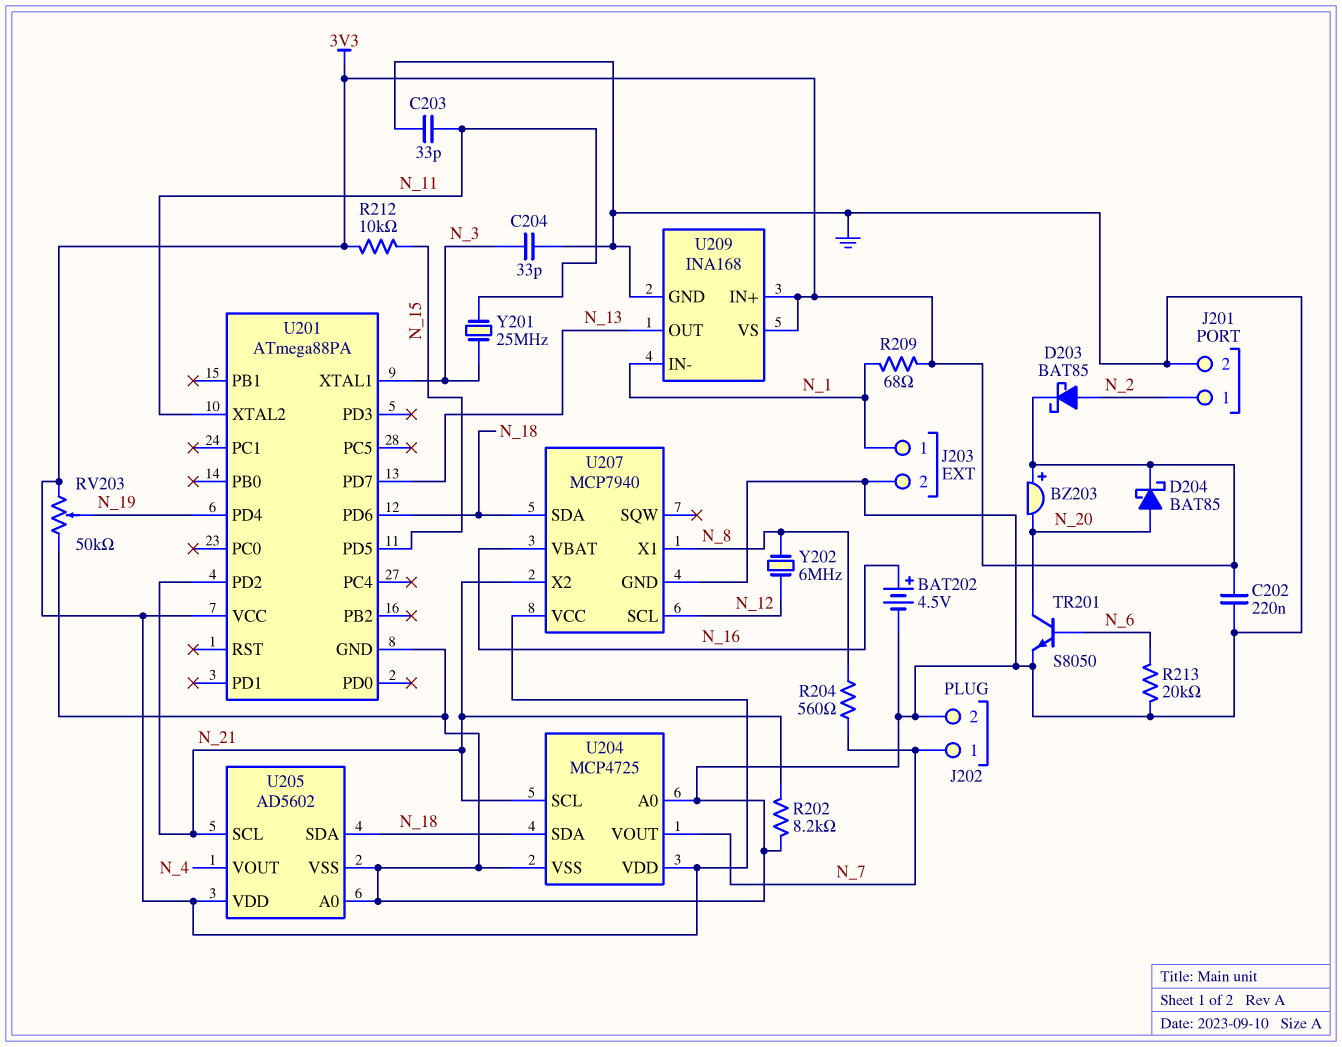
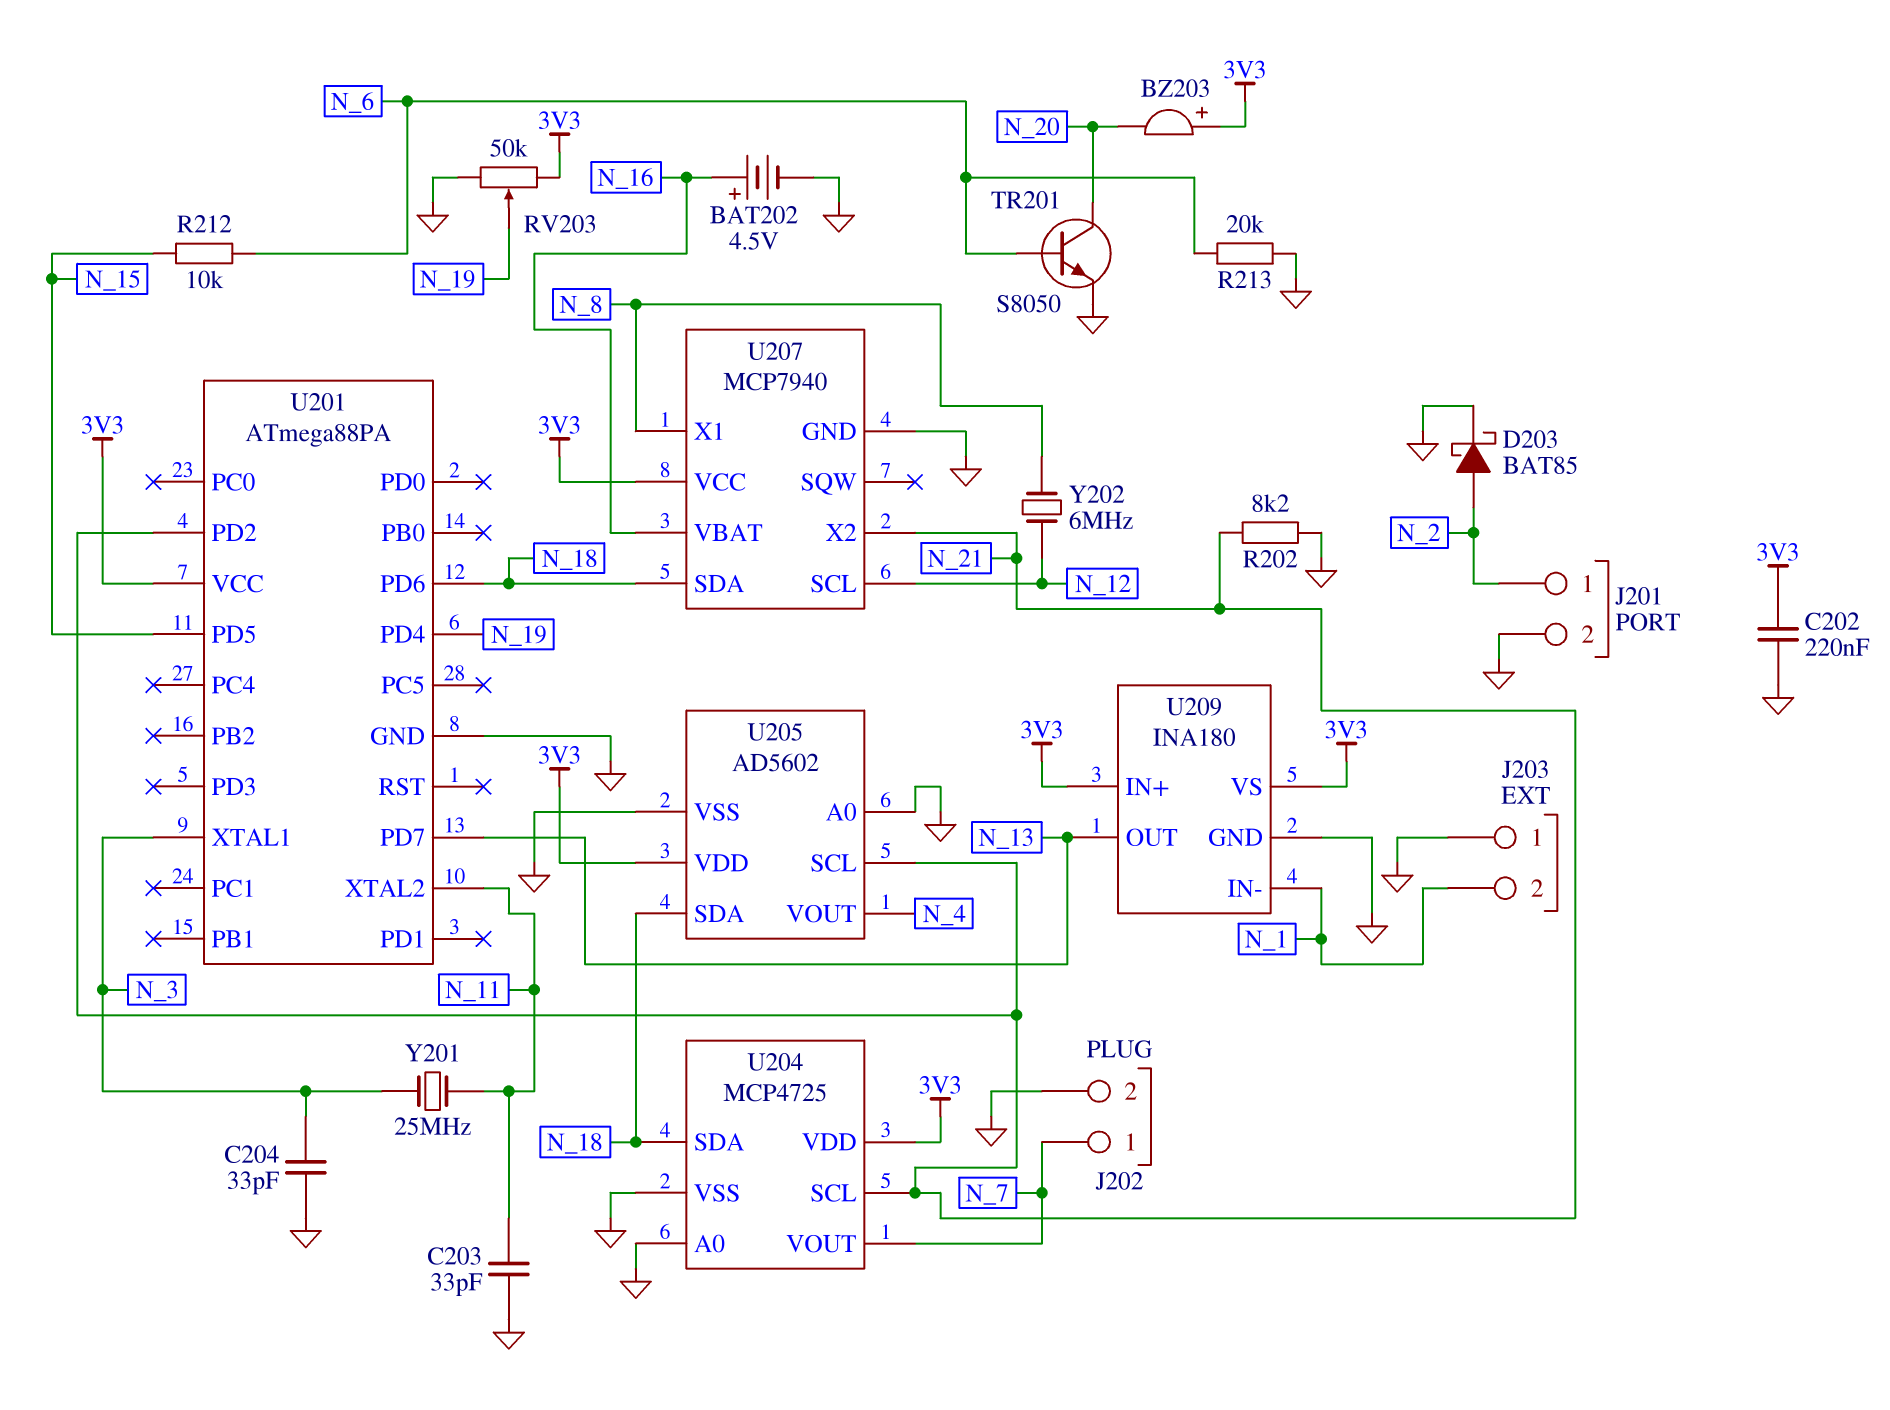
D203: schottky BAT85 (A N_2, K 3V3) -> schottky BAT85 (A N_2, K GND)
D204: schottky BAT85 (A N_20, K 3V3) -> none
J203 pin 1: N_1 -> GND
J203 pin 2: GND -> N_1
R204: 560 (N_7, N_8) -> none
R209: 68 (3V3, N_1) -> none
R212: 10k (3V3, N_15) -> 10k (N_6, N_15)
U209: INA168 -> INA180

